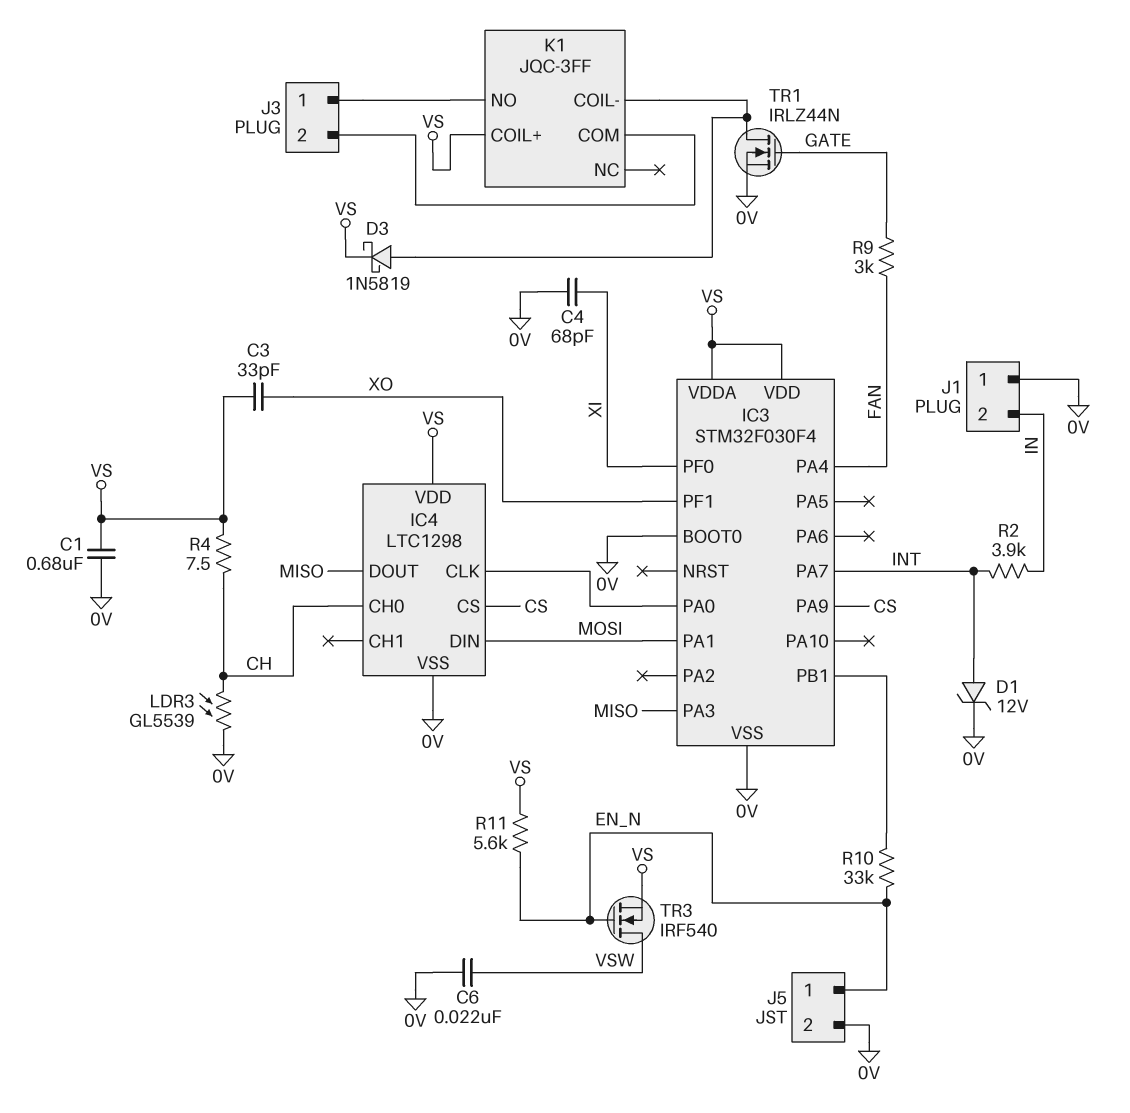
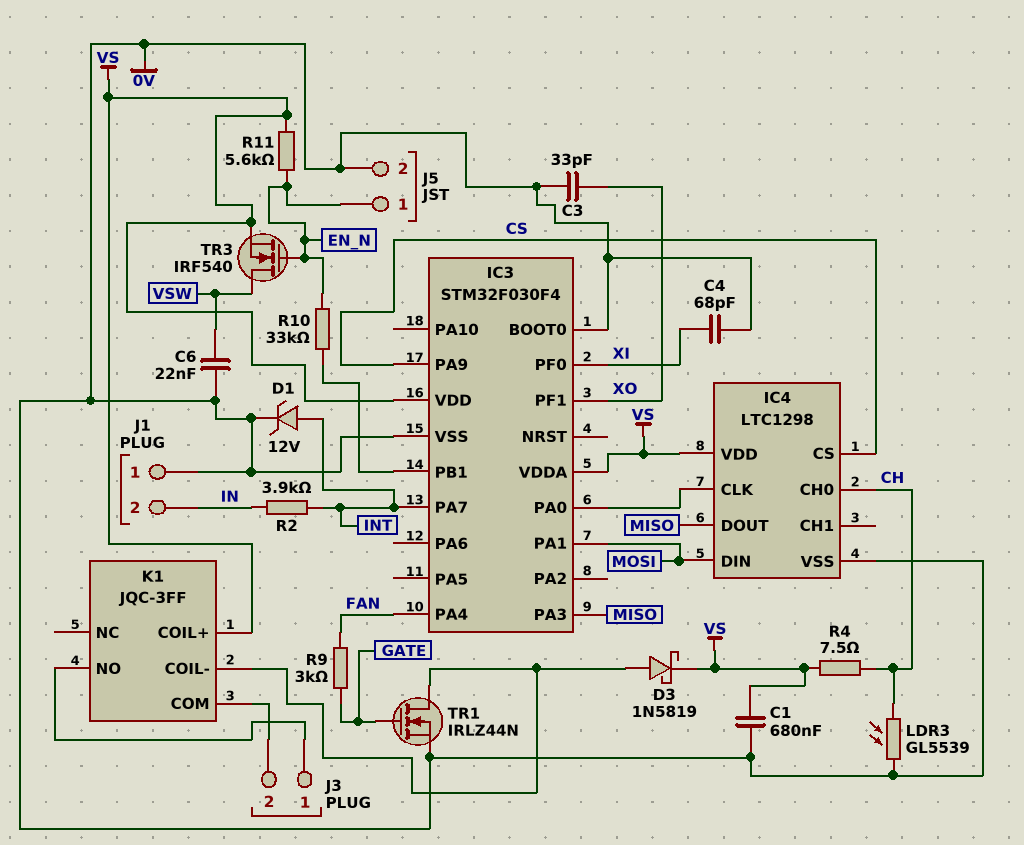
C3: 33pF (VS, XO) -> 33pF (0V, XO)

